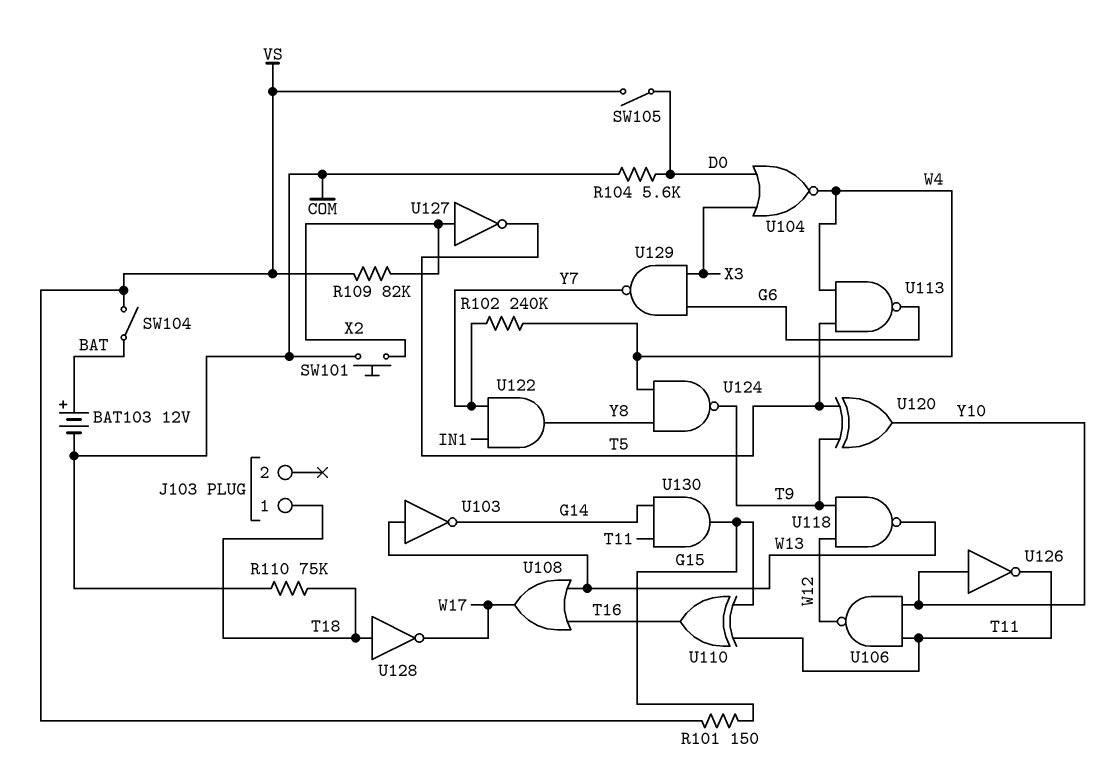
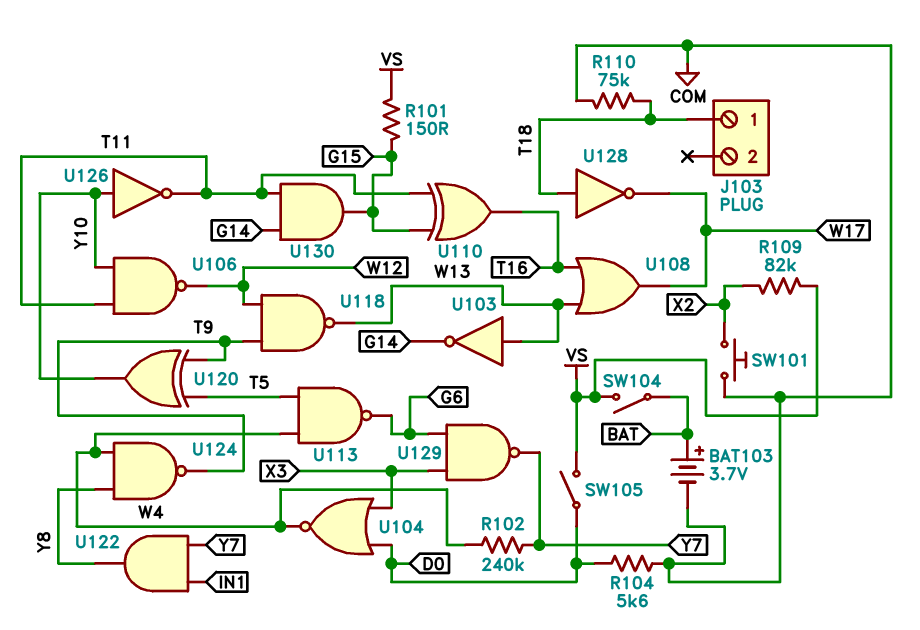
BAT103: 12V (plus BAT, minus COM) -> 3.7V (plus BAT, minus COM)
U127: NOT (in X2, out T5) -> none

